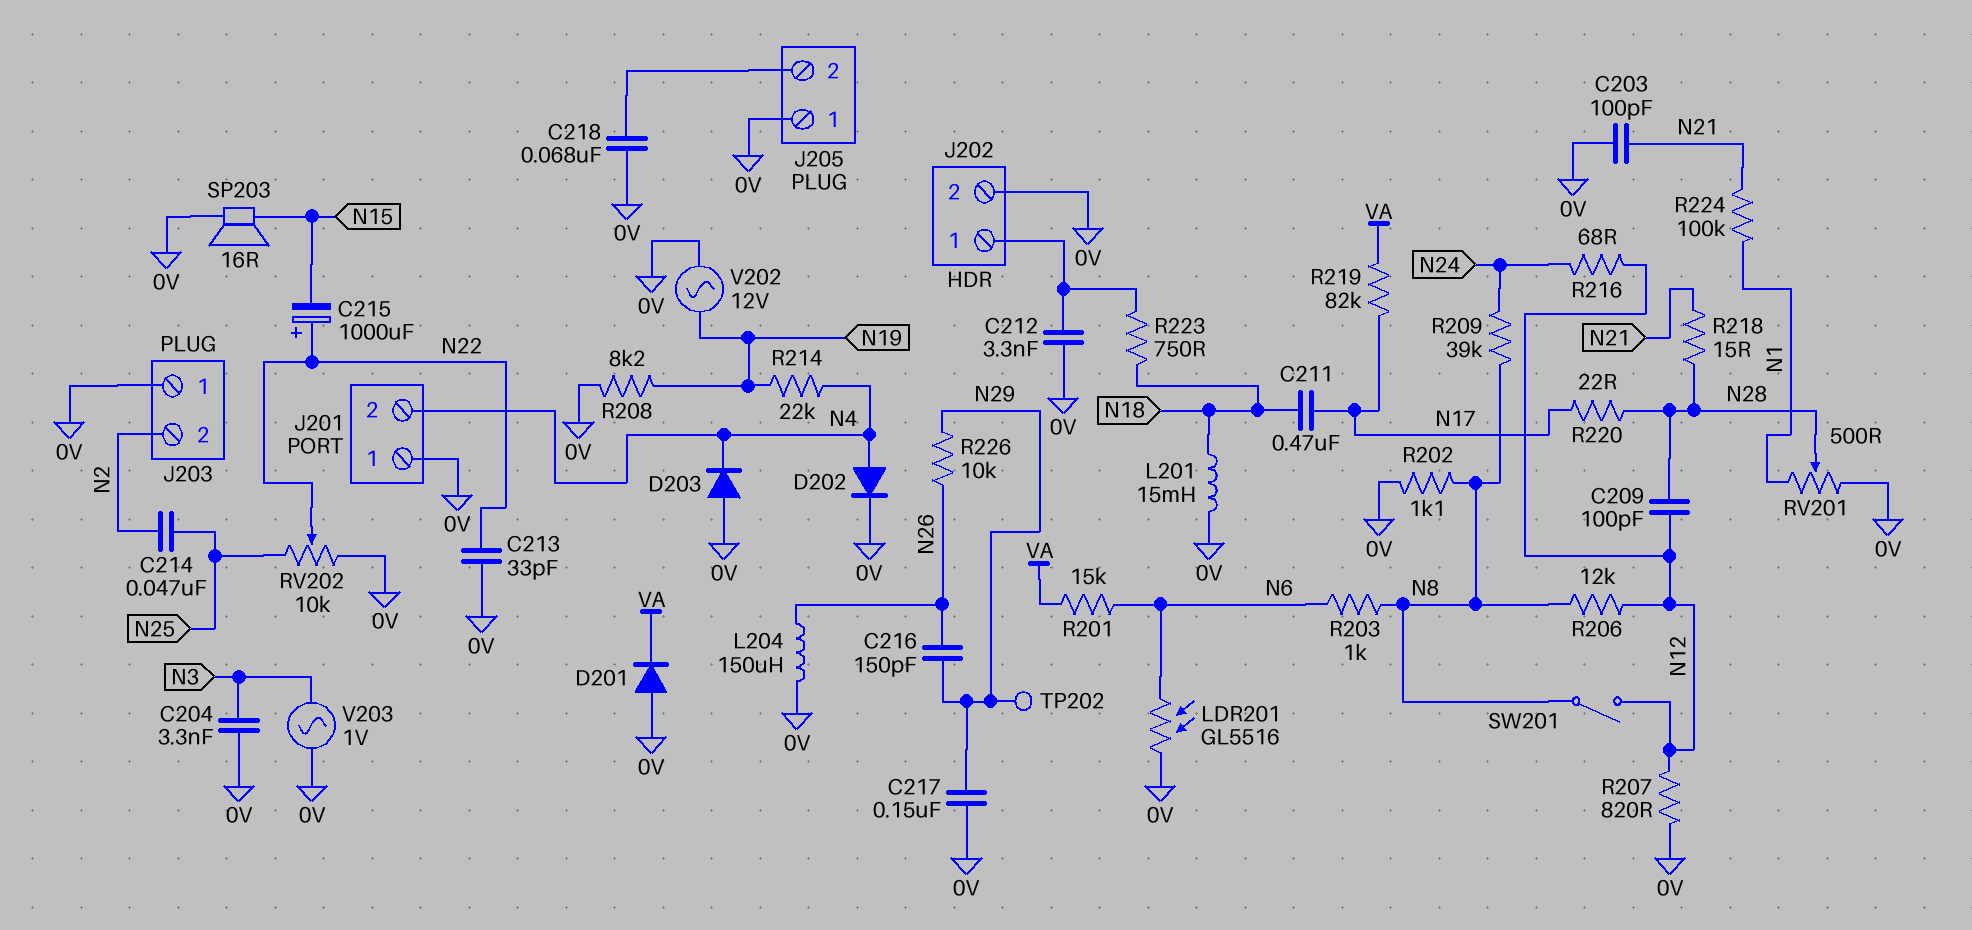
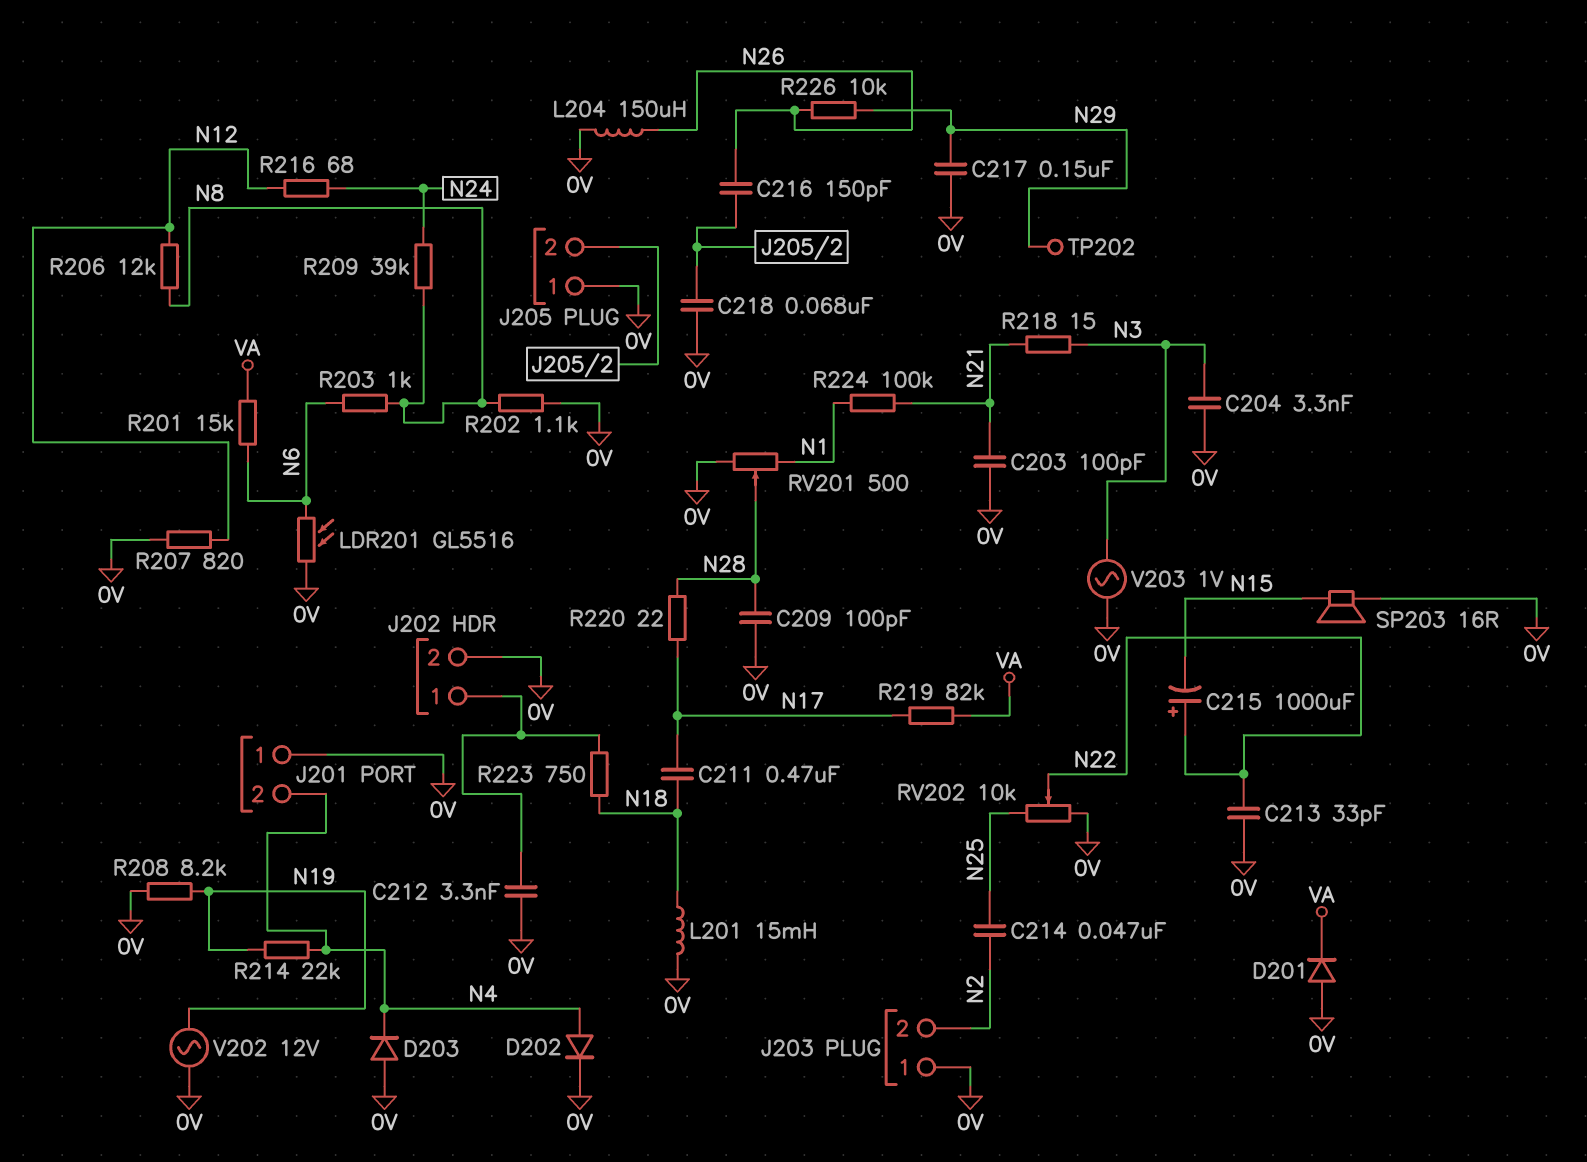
C209: 100pF (N12, N28) -> 100pF (0V, N28)
C216: 150pF (N26, N29) -> 150pF (J205/2, N26)
R218: 15 (N21, N28) -> 15 (N3, N21)
SW201: switch (N8, N12) -> none

